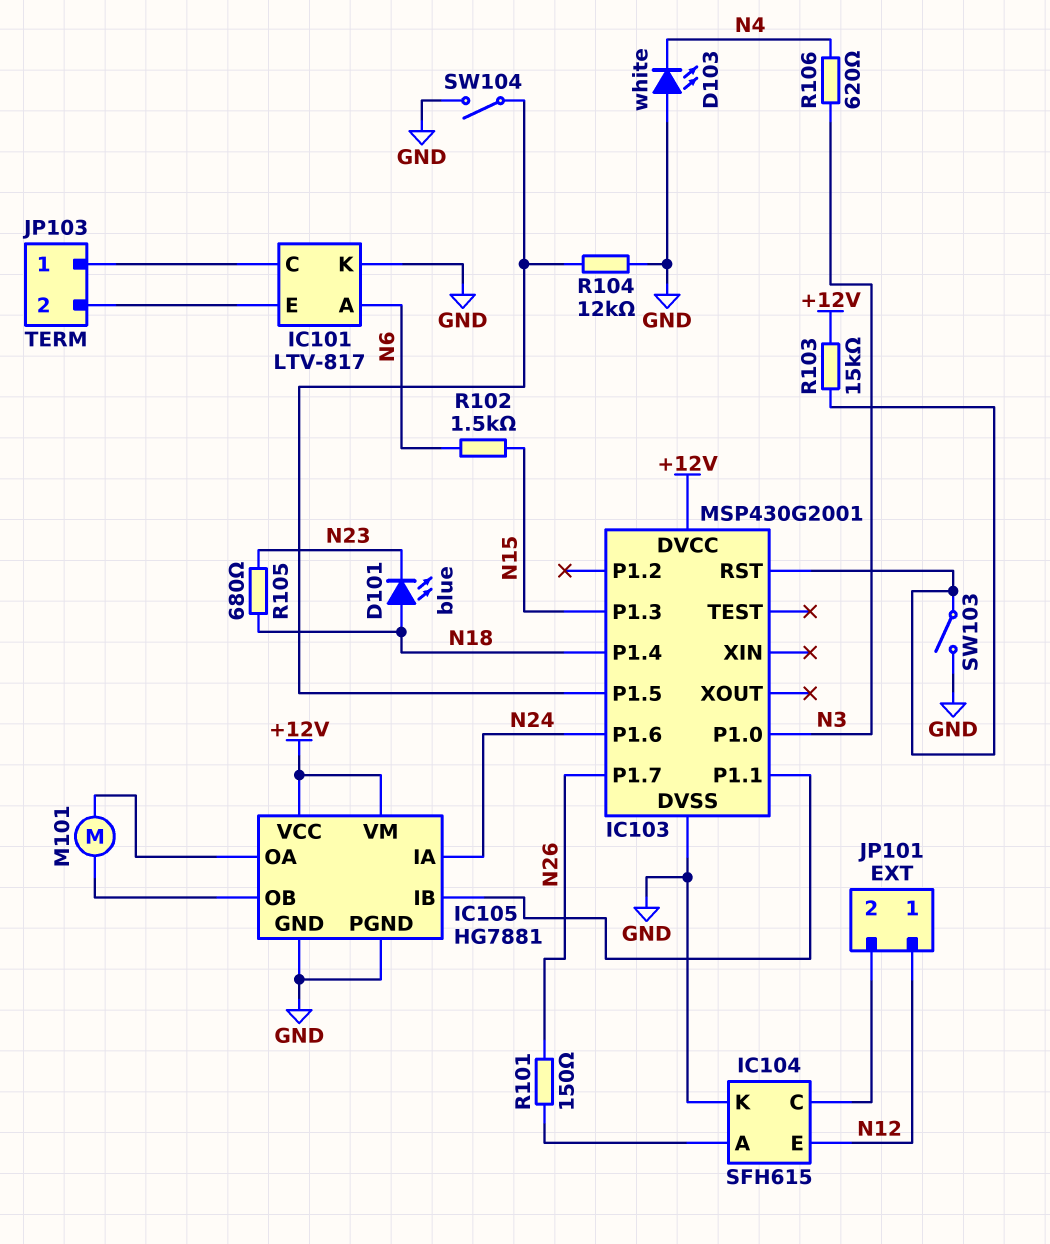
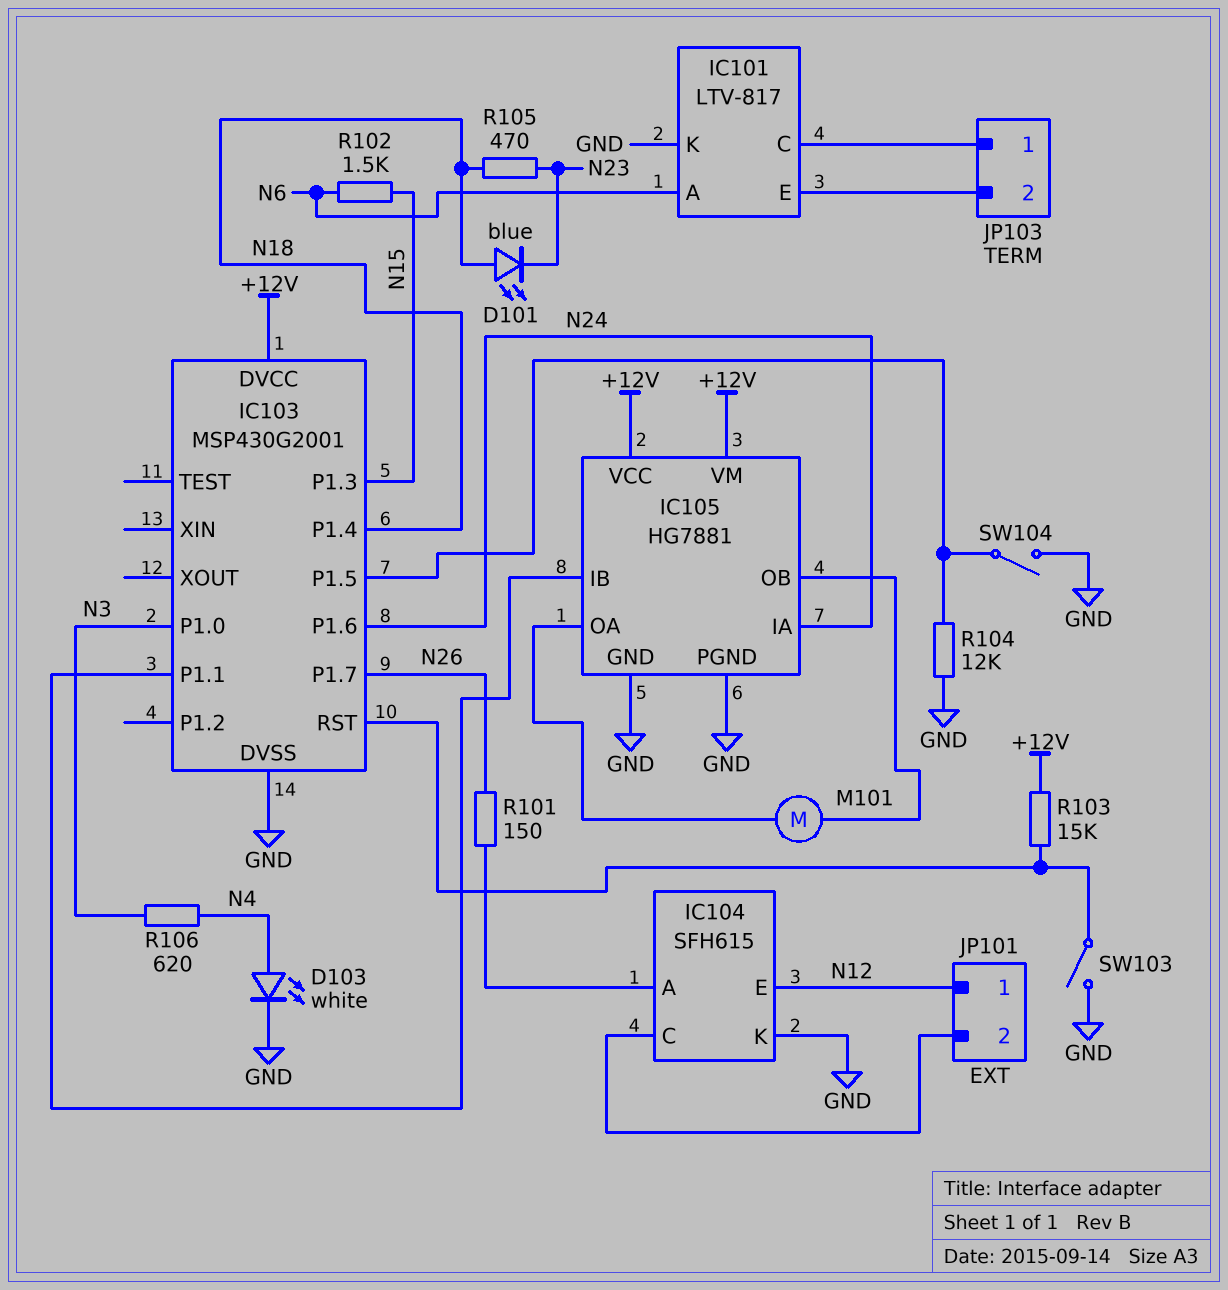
D103: LED white (A GND, K N4) -> LED white (A N4, K GND)
R105: 680 (N18, N23) -> 470 (N18, N23)

